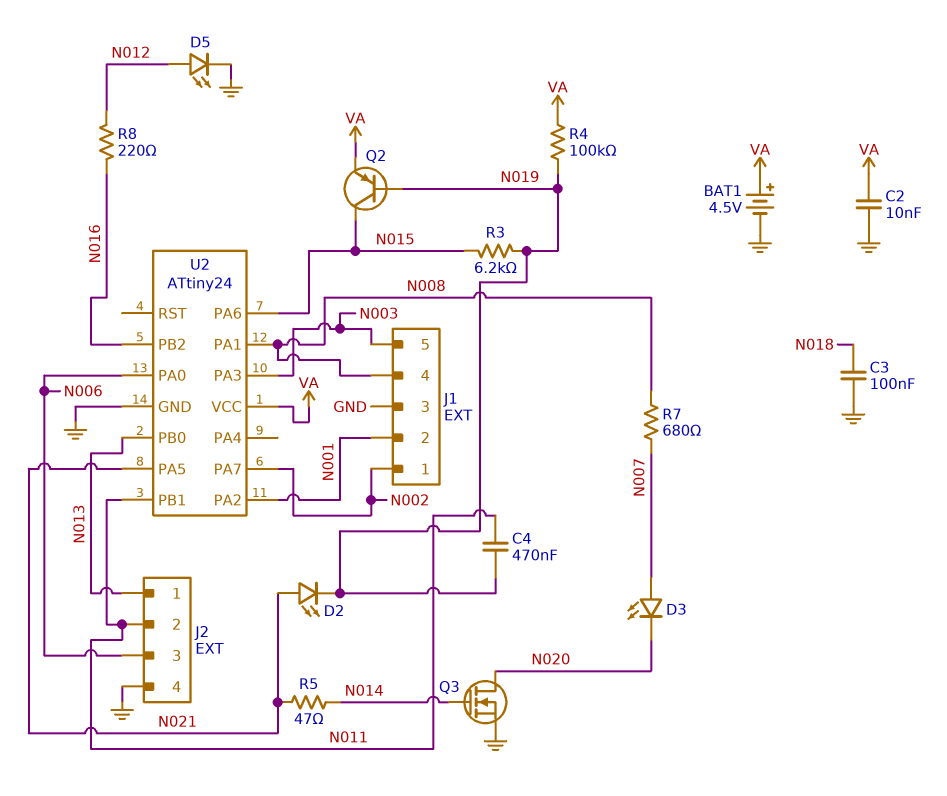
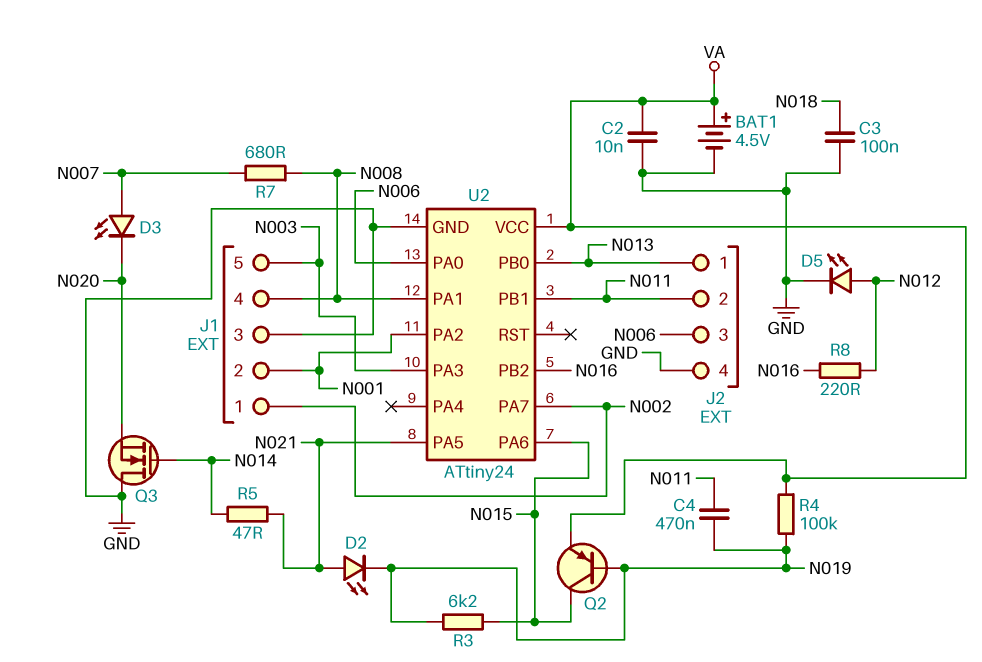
Q3: NMOS (G N014, D N020, S GND) -> NMOS (G N014, D GND, S N020)

